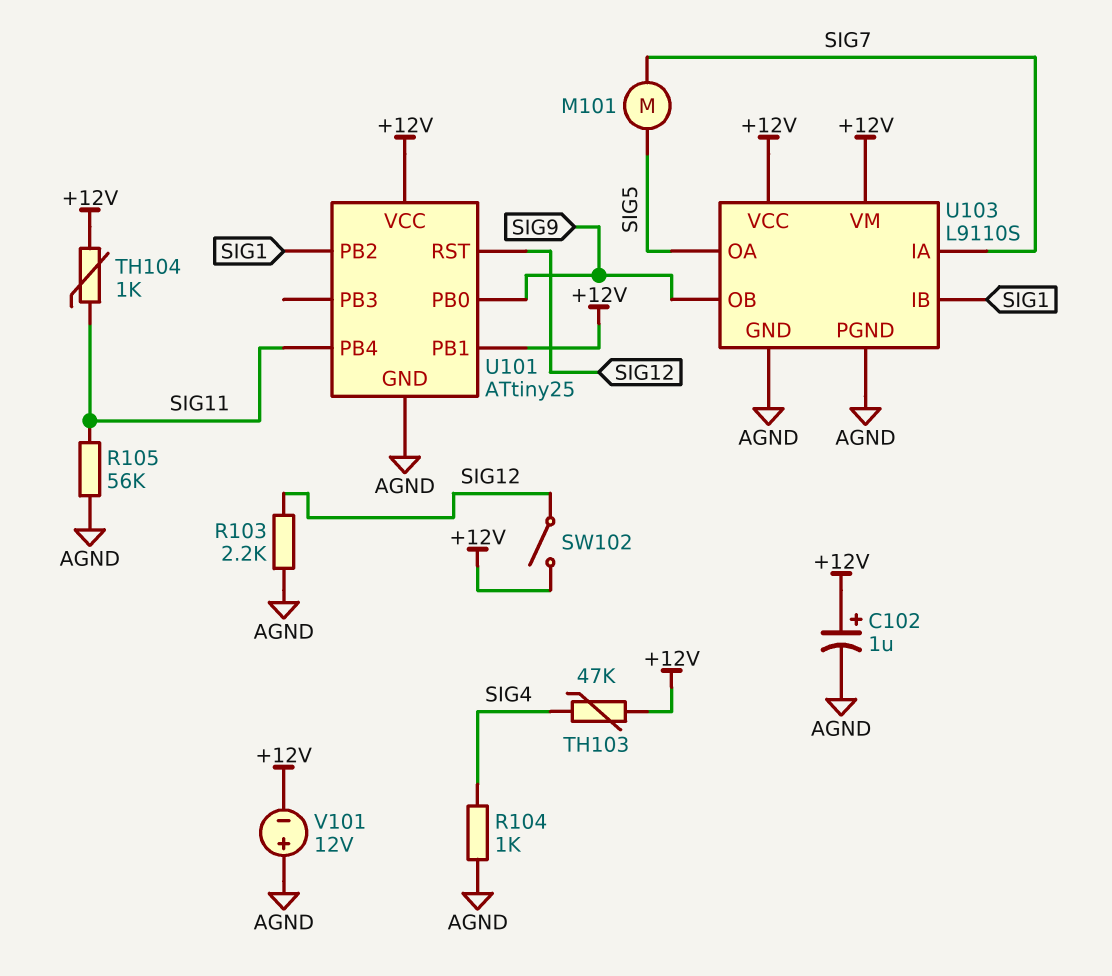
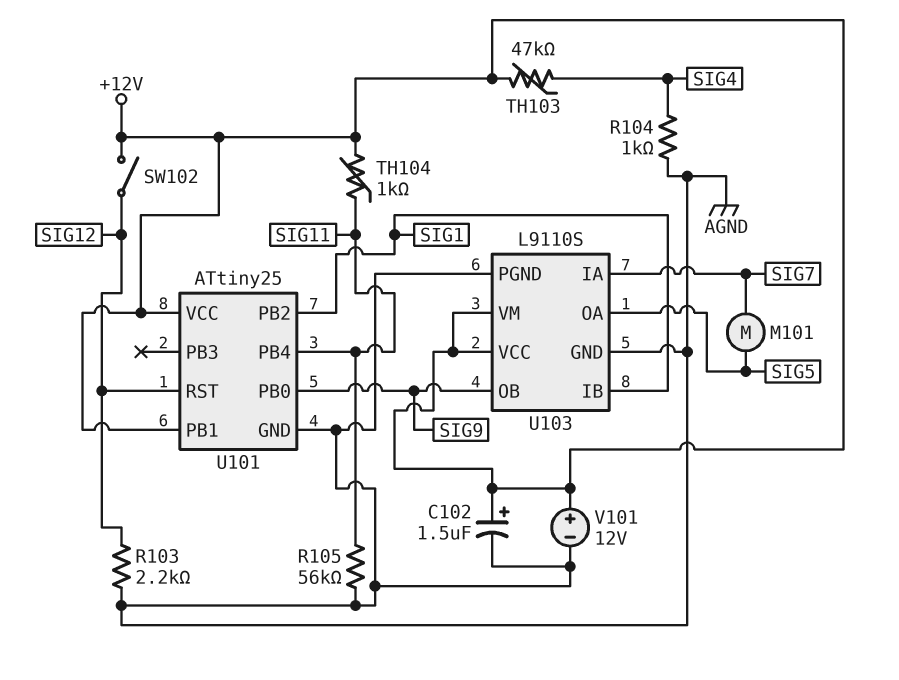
C102: 1uF (plus +12V, minus AGND) -> 1.5uF (plus +12V, minus AGND)
V101: 12V (plus AGND, minus +12V) -> 12V (plus +12V, minus AGND)

